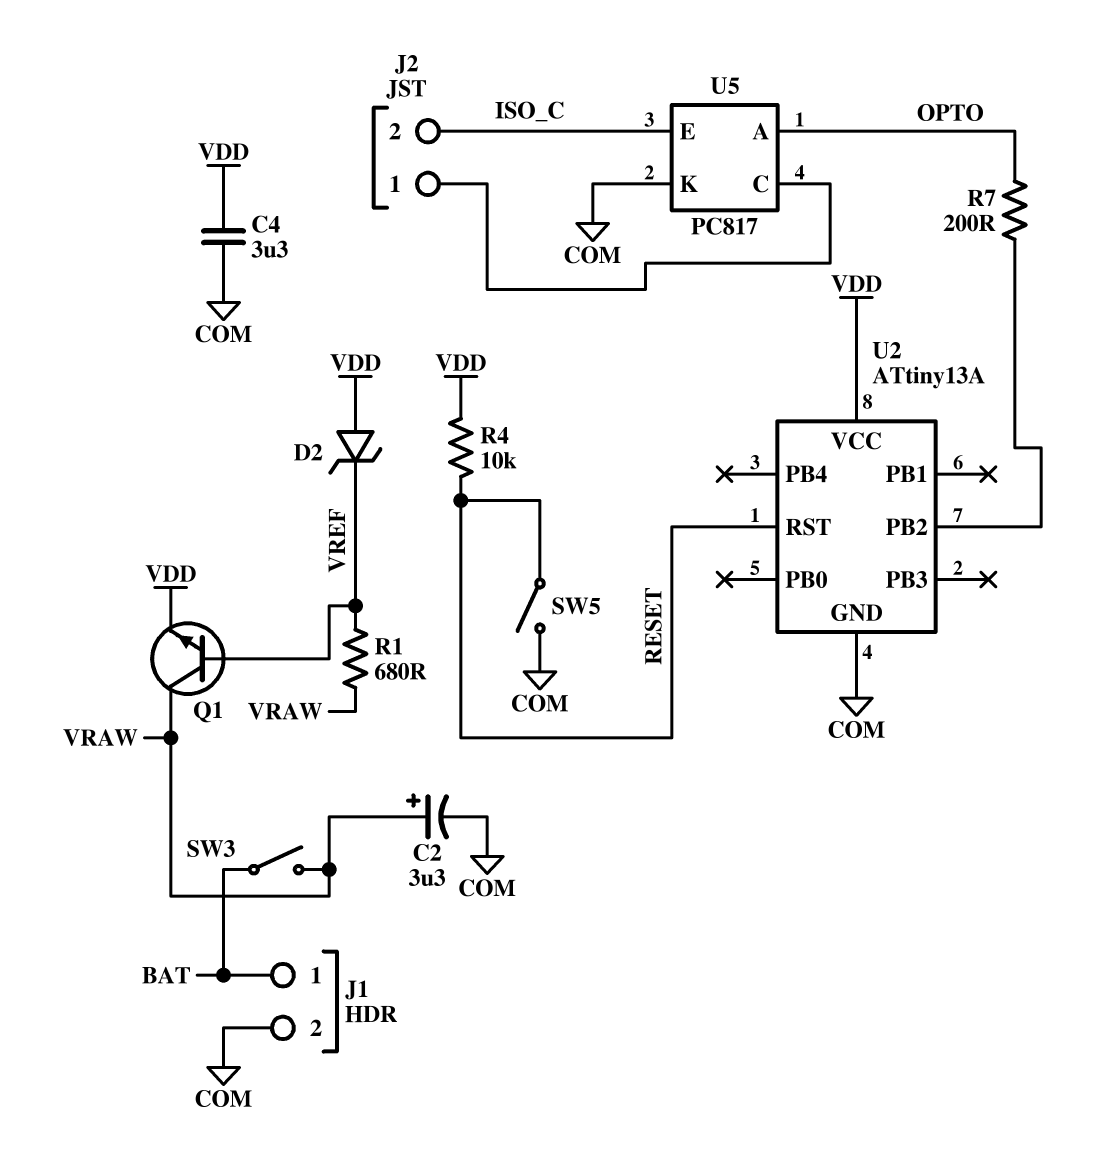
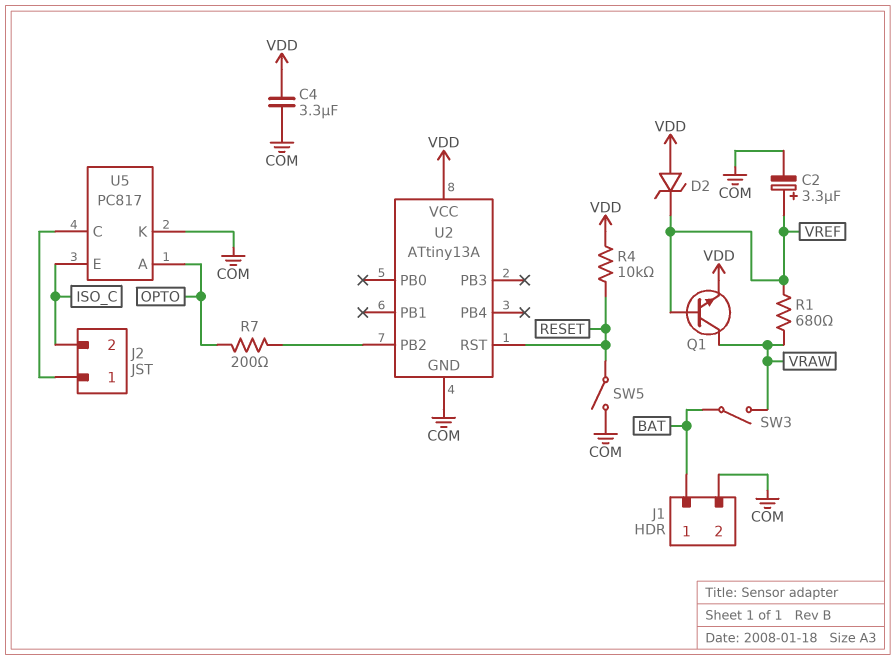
C2: 3.3uF (plus VRAW, minus COM) -> 3.3uF (plus VREF, minus COM)

